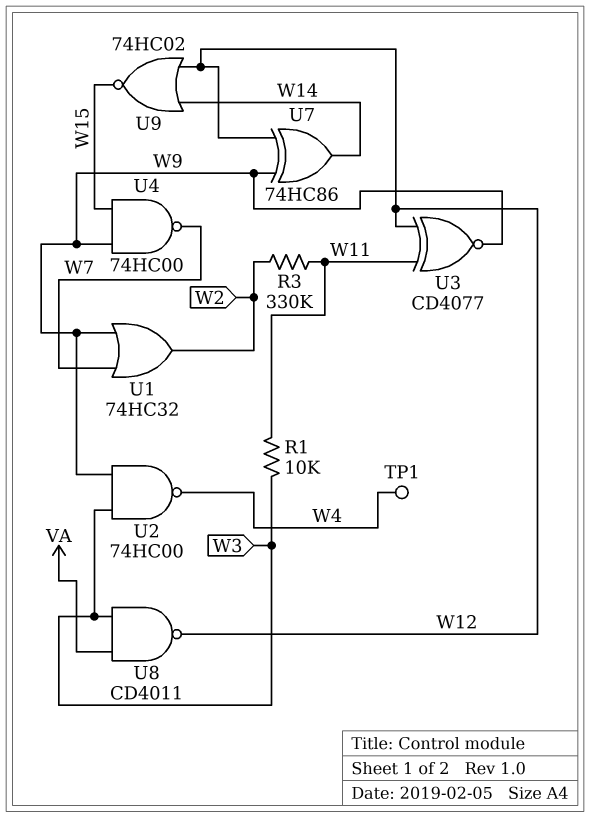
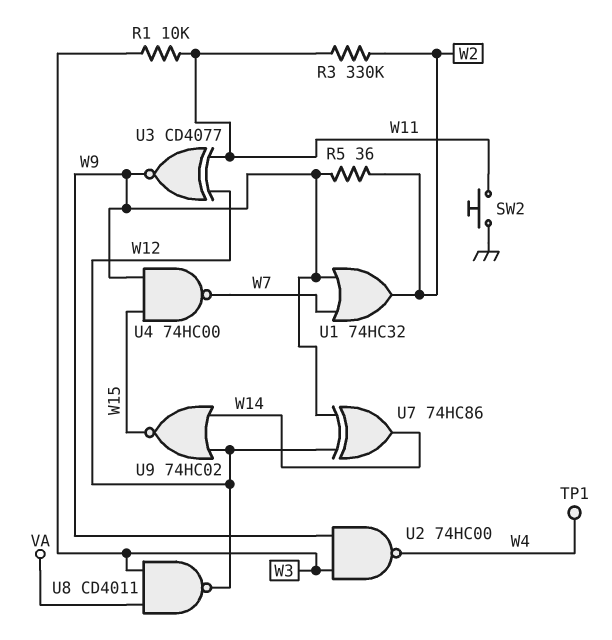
R5: none -> 36 (W2, W9)
SW2: none -> button (GND, W11)

